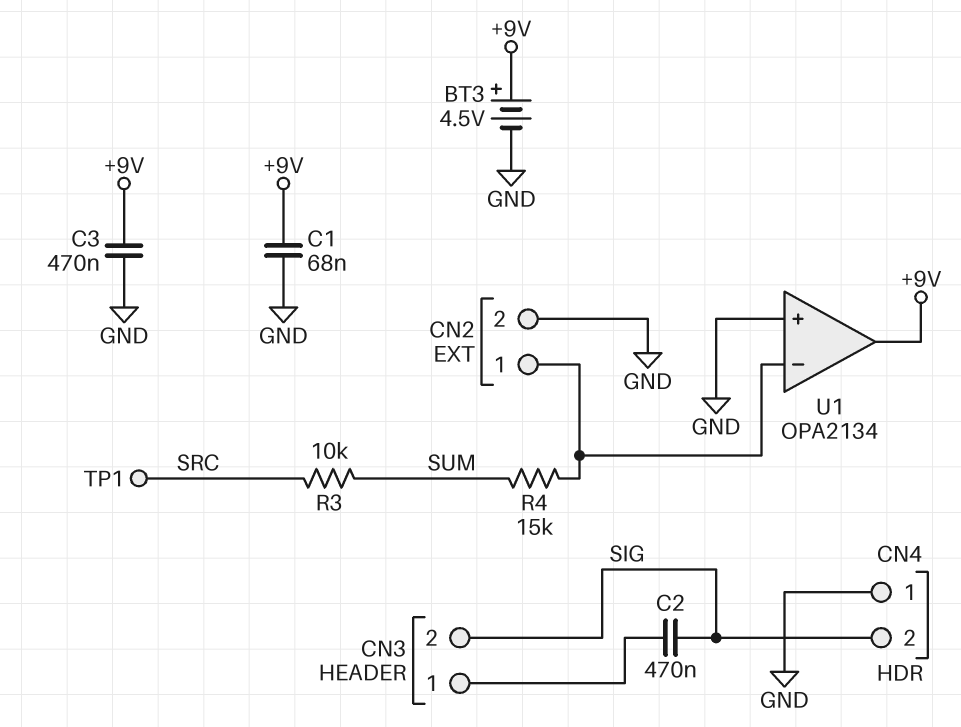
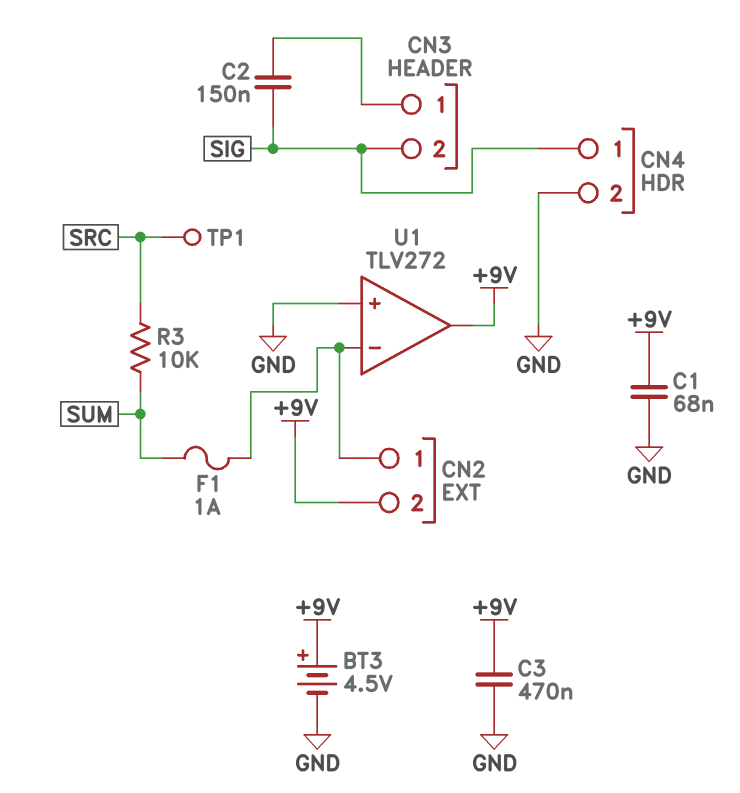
C2: 470nF (CN3/1, SIG) -> 150nF (CN3/1, SIG)
CN2 pin 2: GND -> +9V
CN4 pin 1: GND -> SIG
CN4 pin 2: SIG -> GND
F1: none -> 1A (CN2/1, SUM)
R4: 15k (CN2/1, SUM) -> none
U1: OPA2134 -> TLV272

